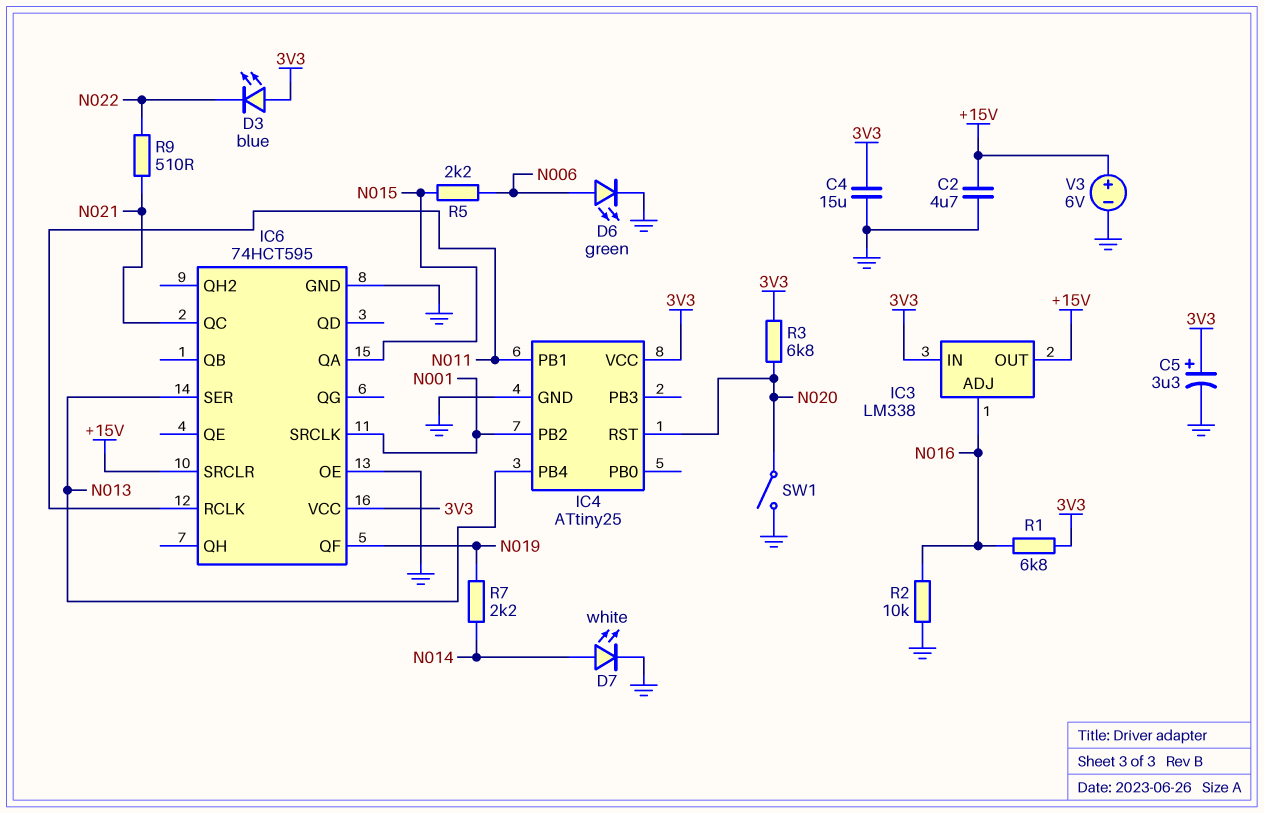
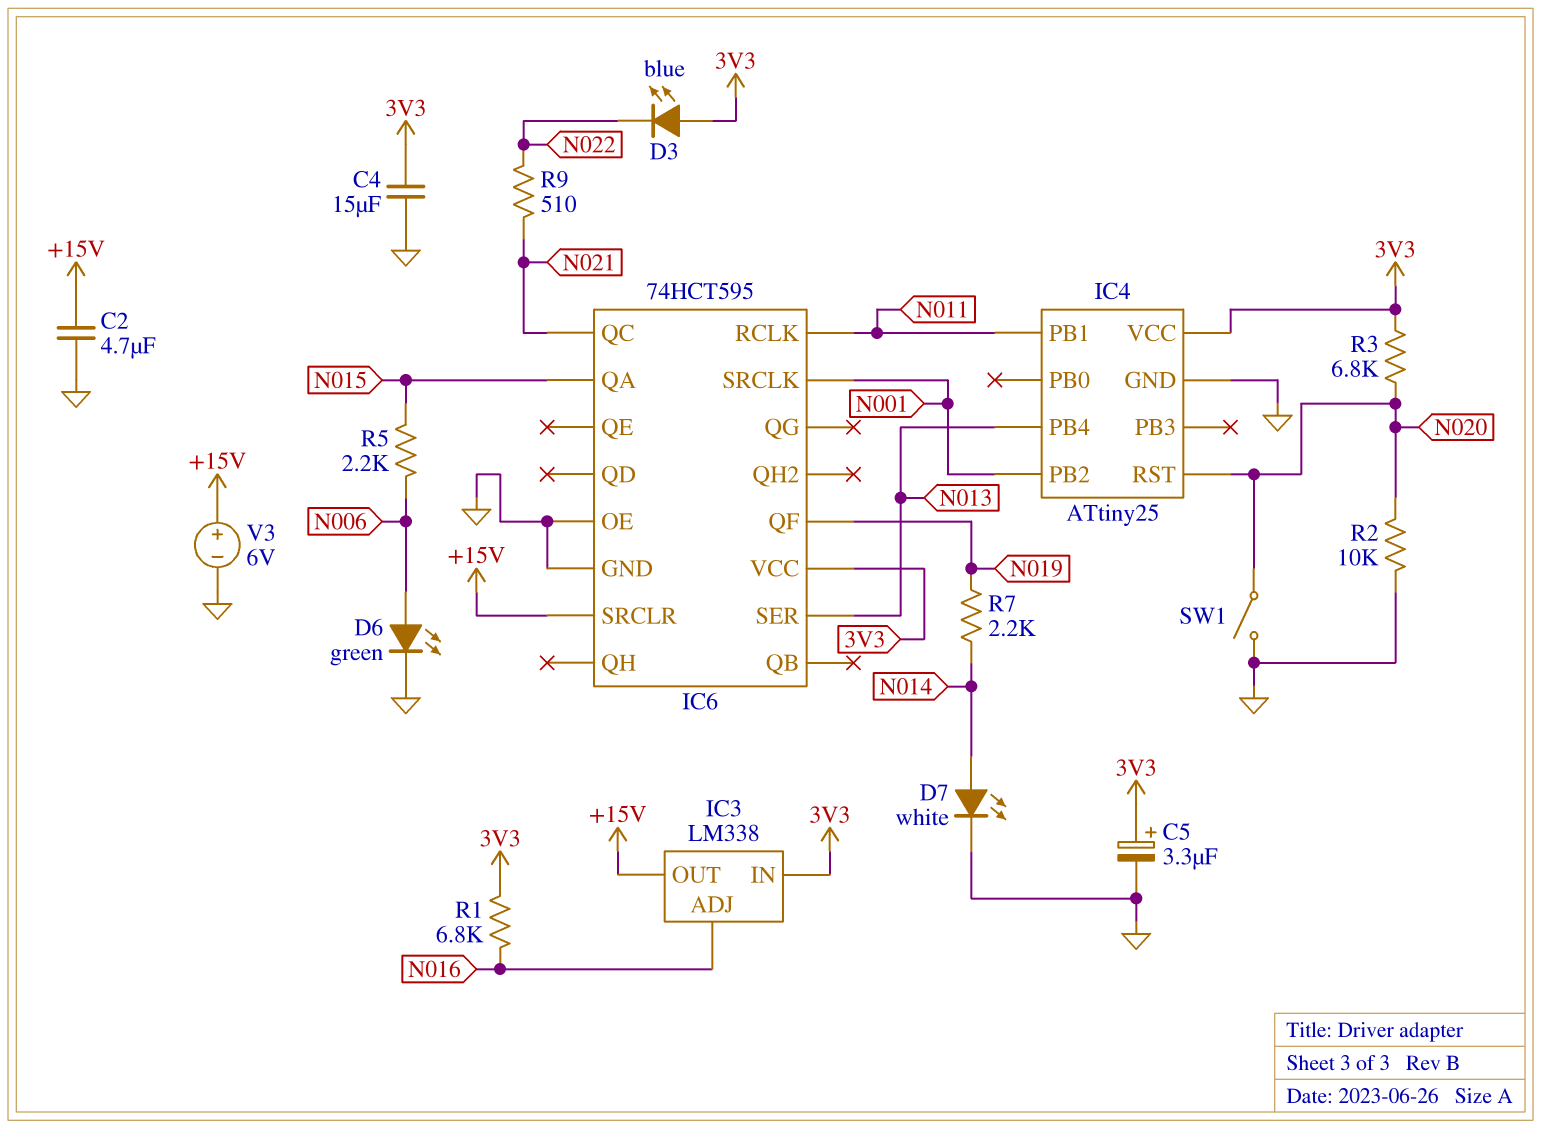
R2: 10k (GND, N016) -> 10k (GND, N020)

